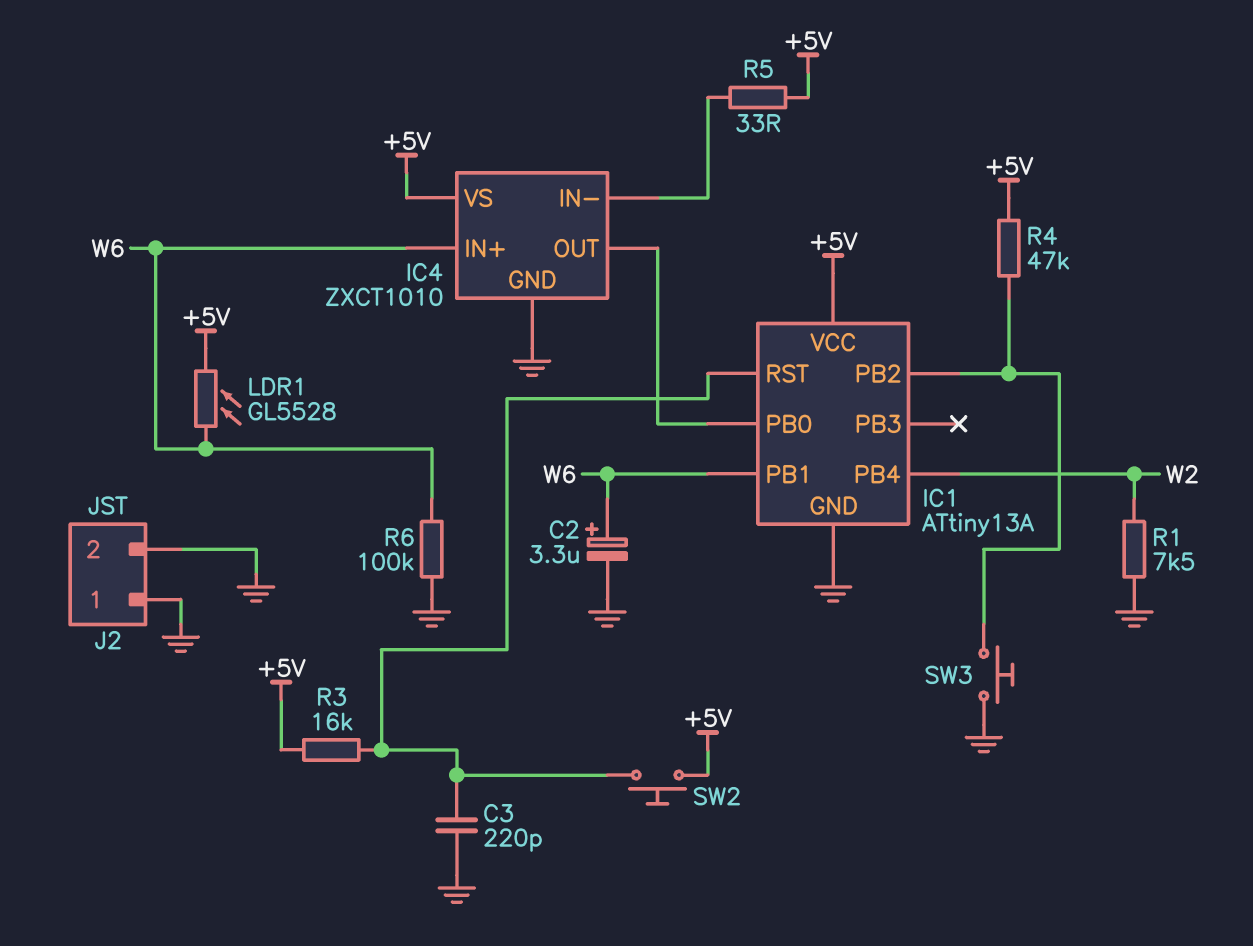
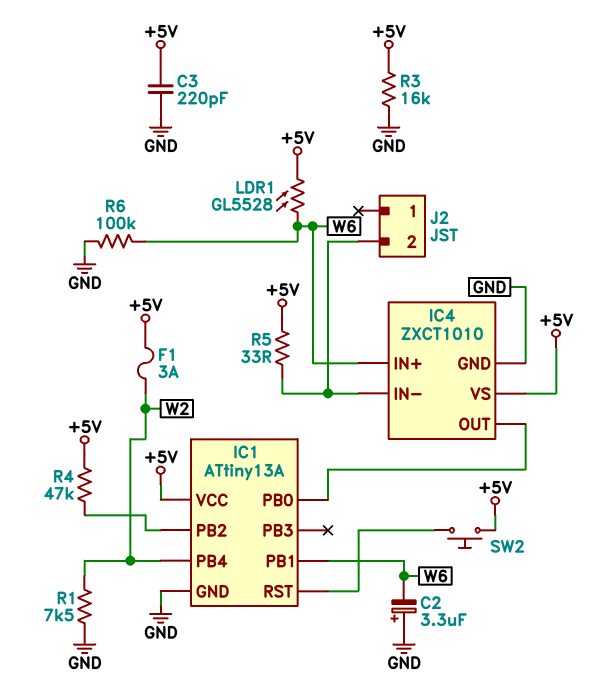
C2: 3.3uF (plus W6, minus GND) -> 3.3uF (plus GND, minus W6)
C3: 220pF (GND, IC1/RST) -> 220pF (+5V, GND)
F1: none -> 3A (+5V, W2)
J2 pin 1: GND -> none
J2 pin 2: GND -> IC4/IN-
R3: 16k (+5V, IC1/RST) -> 16k (+5V, GND)
SW3: button (GND, IC1/PB2) -> none

